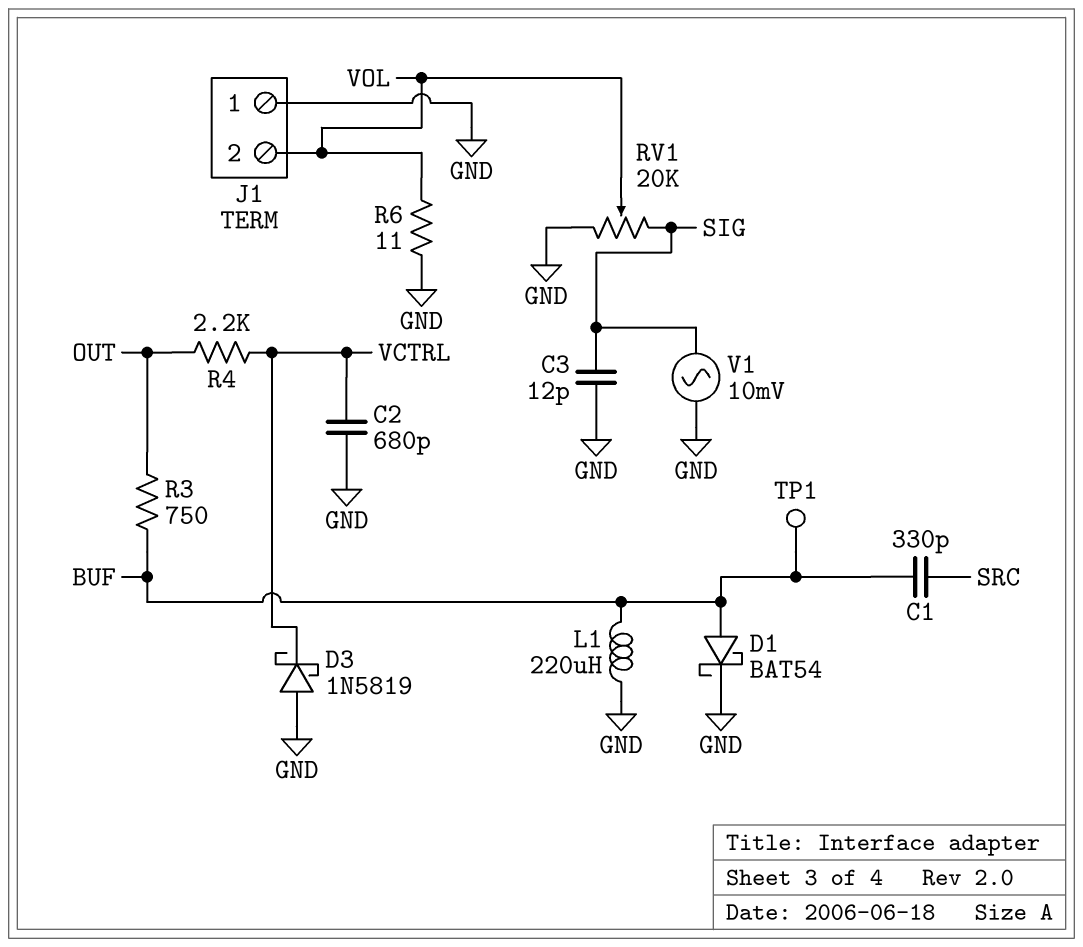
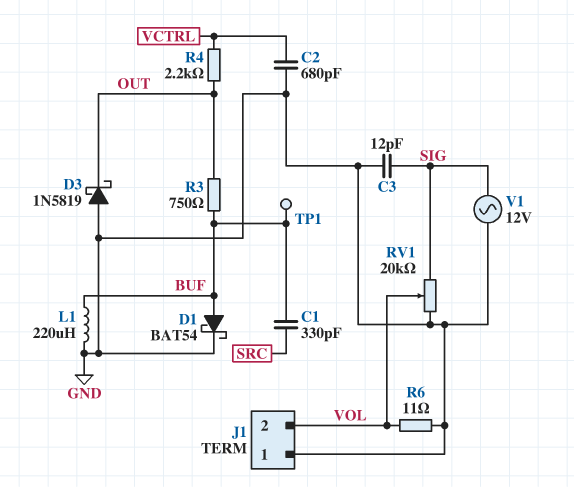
D3: schottky 1N5819 (A GND, K VCTRL) -> schottky 1N5819 (A GND, K OUT)
V1: AC 10mV (GND, SIG) -> AC 12V (GND, SIG)

